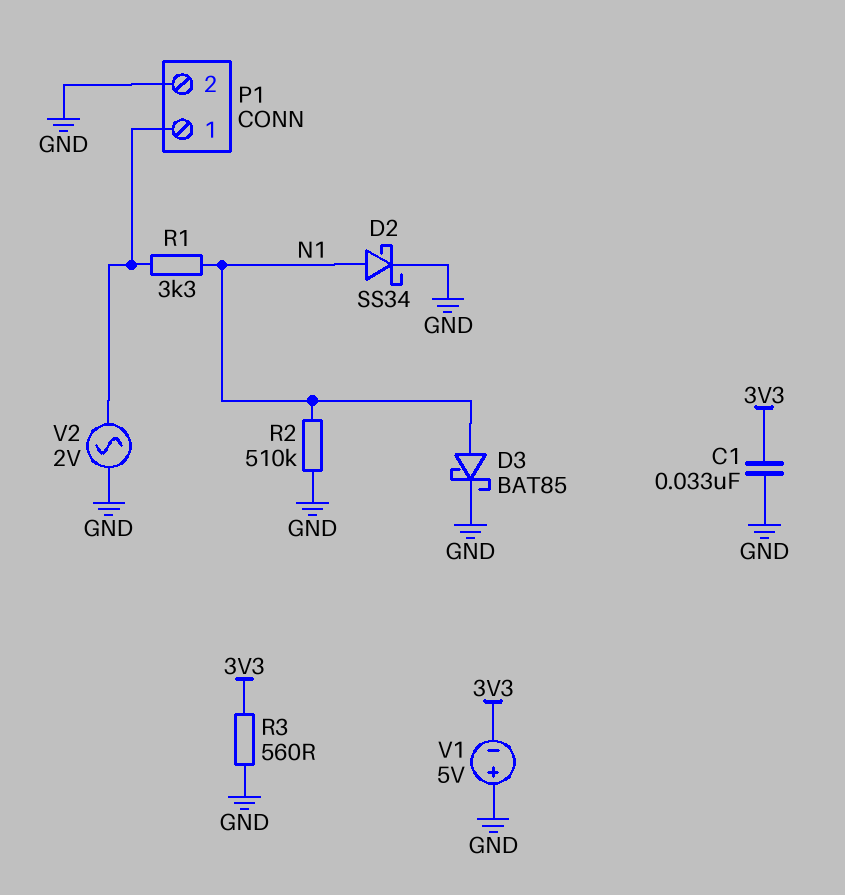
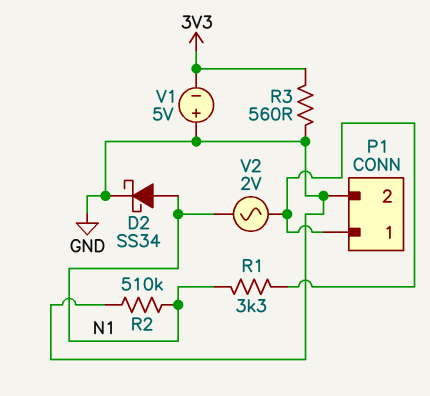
C1: 33nF (3V3, GND) -> none
D3: schottky BAT85 (A N1, K GND) -> none
V2: AC 2V (GND, P1/1) -> AC 2V (N1, P1/1)

